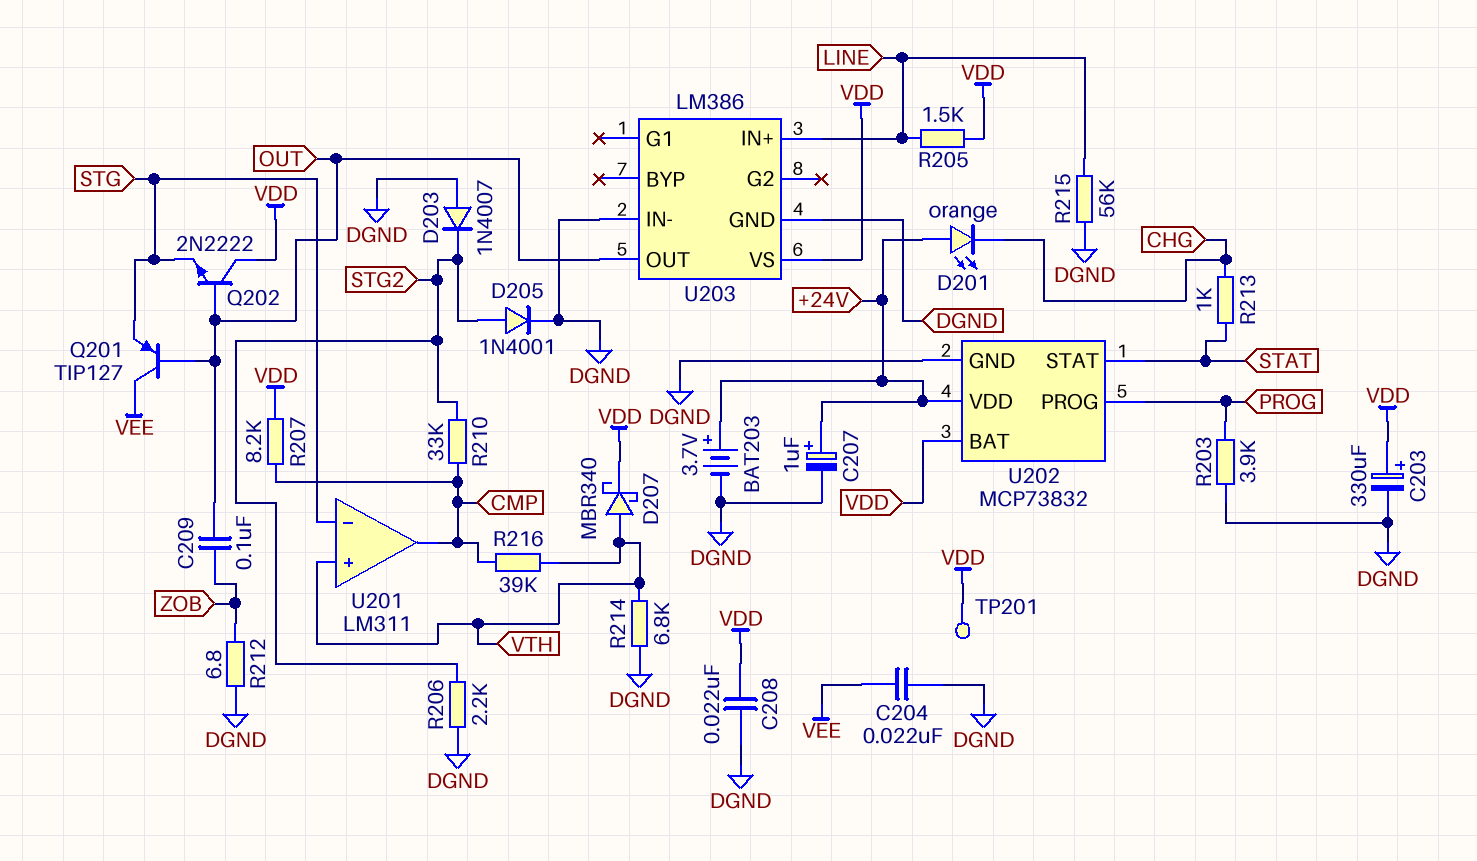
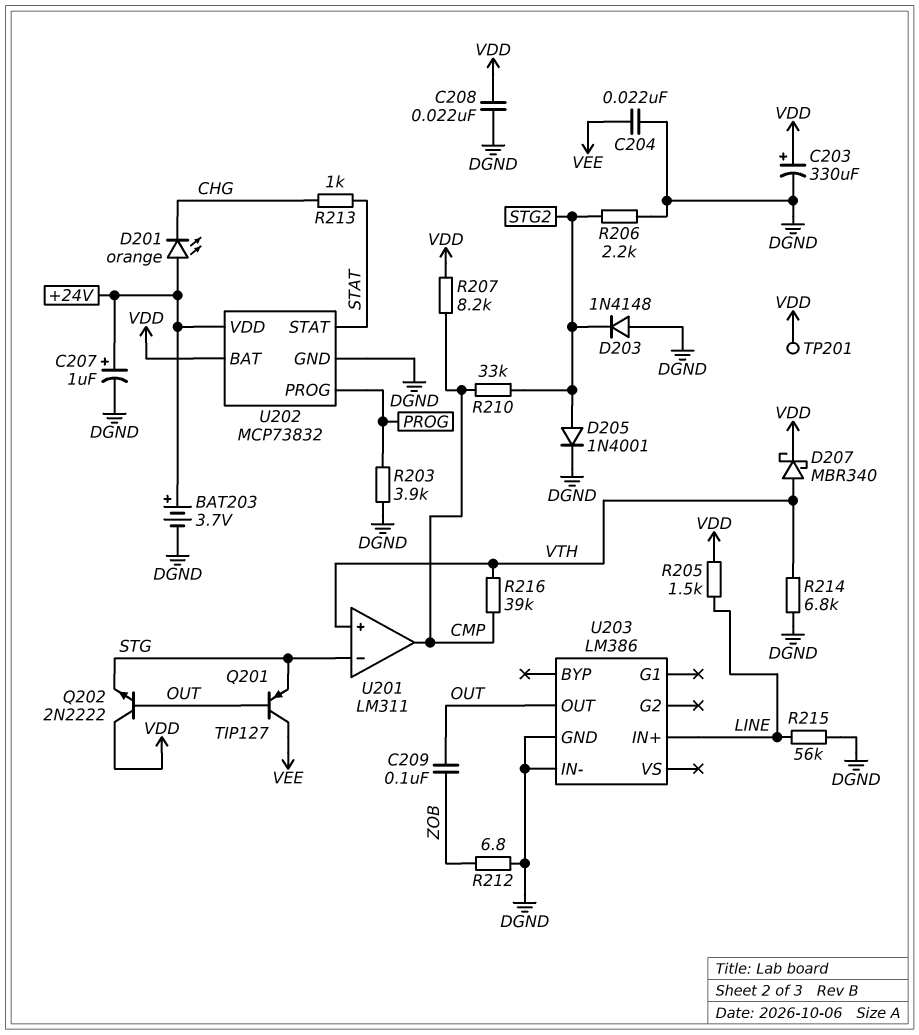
D203: diode 1N4007 (A DGND, K STG2) -> diode 1N4148 (A DGND, K STG2)
U203 pin VS: VDD -> none

